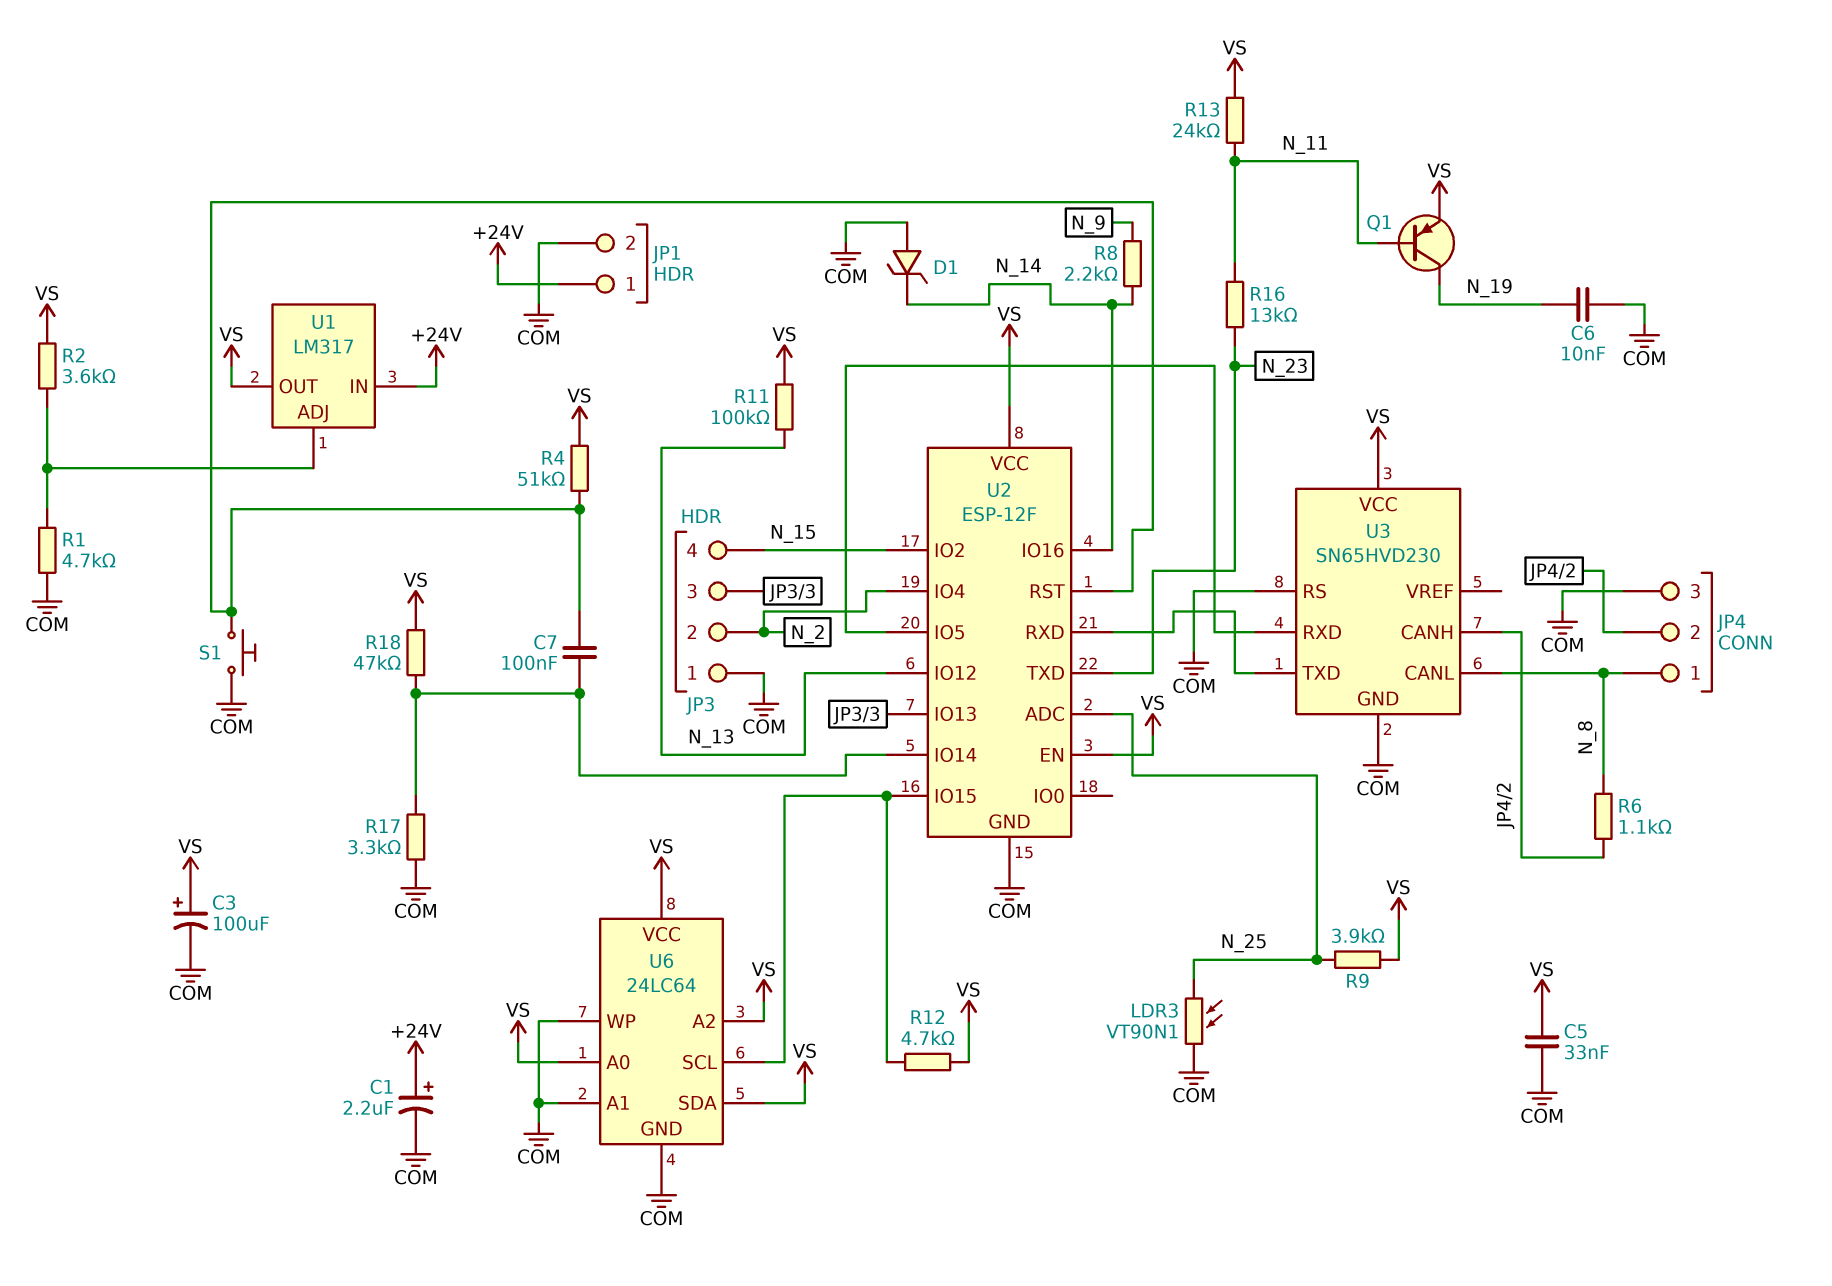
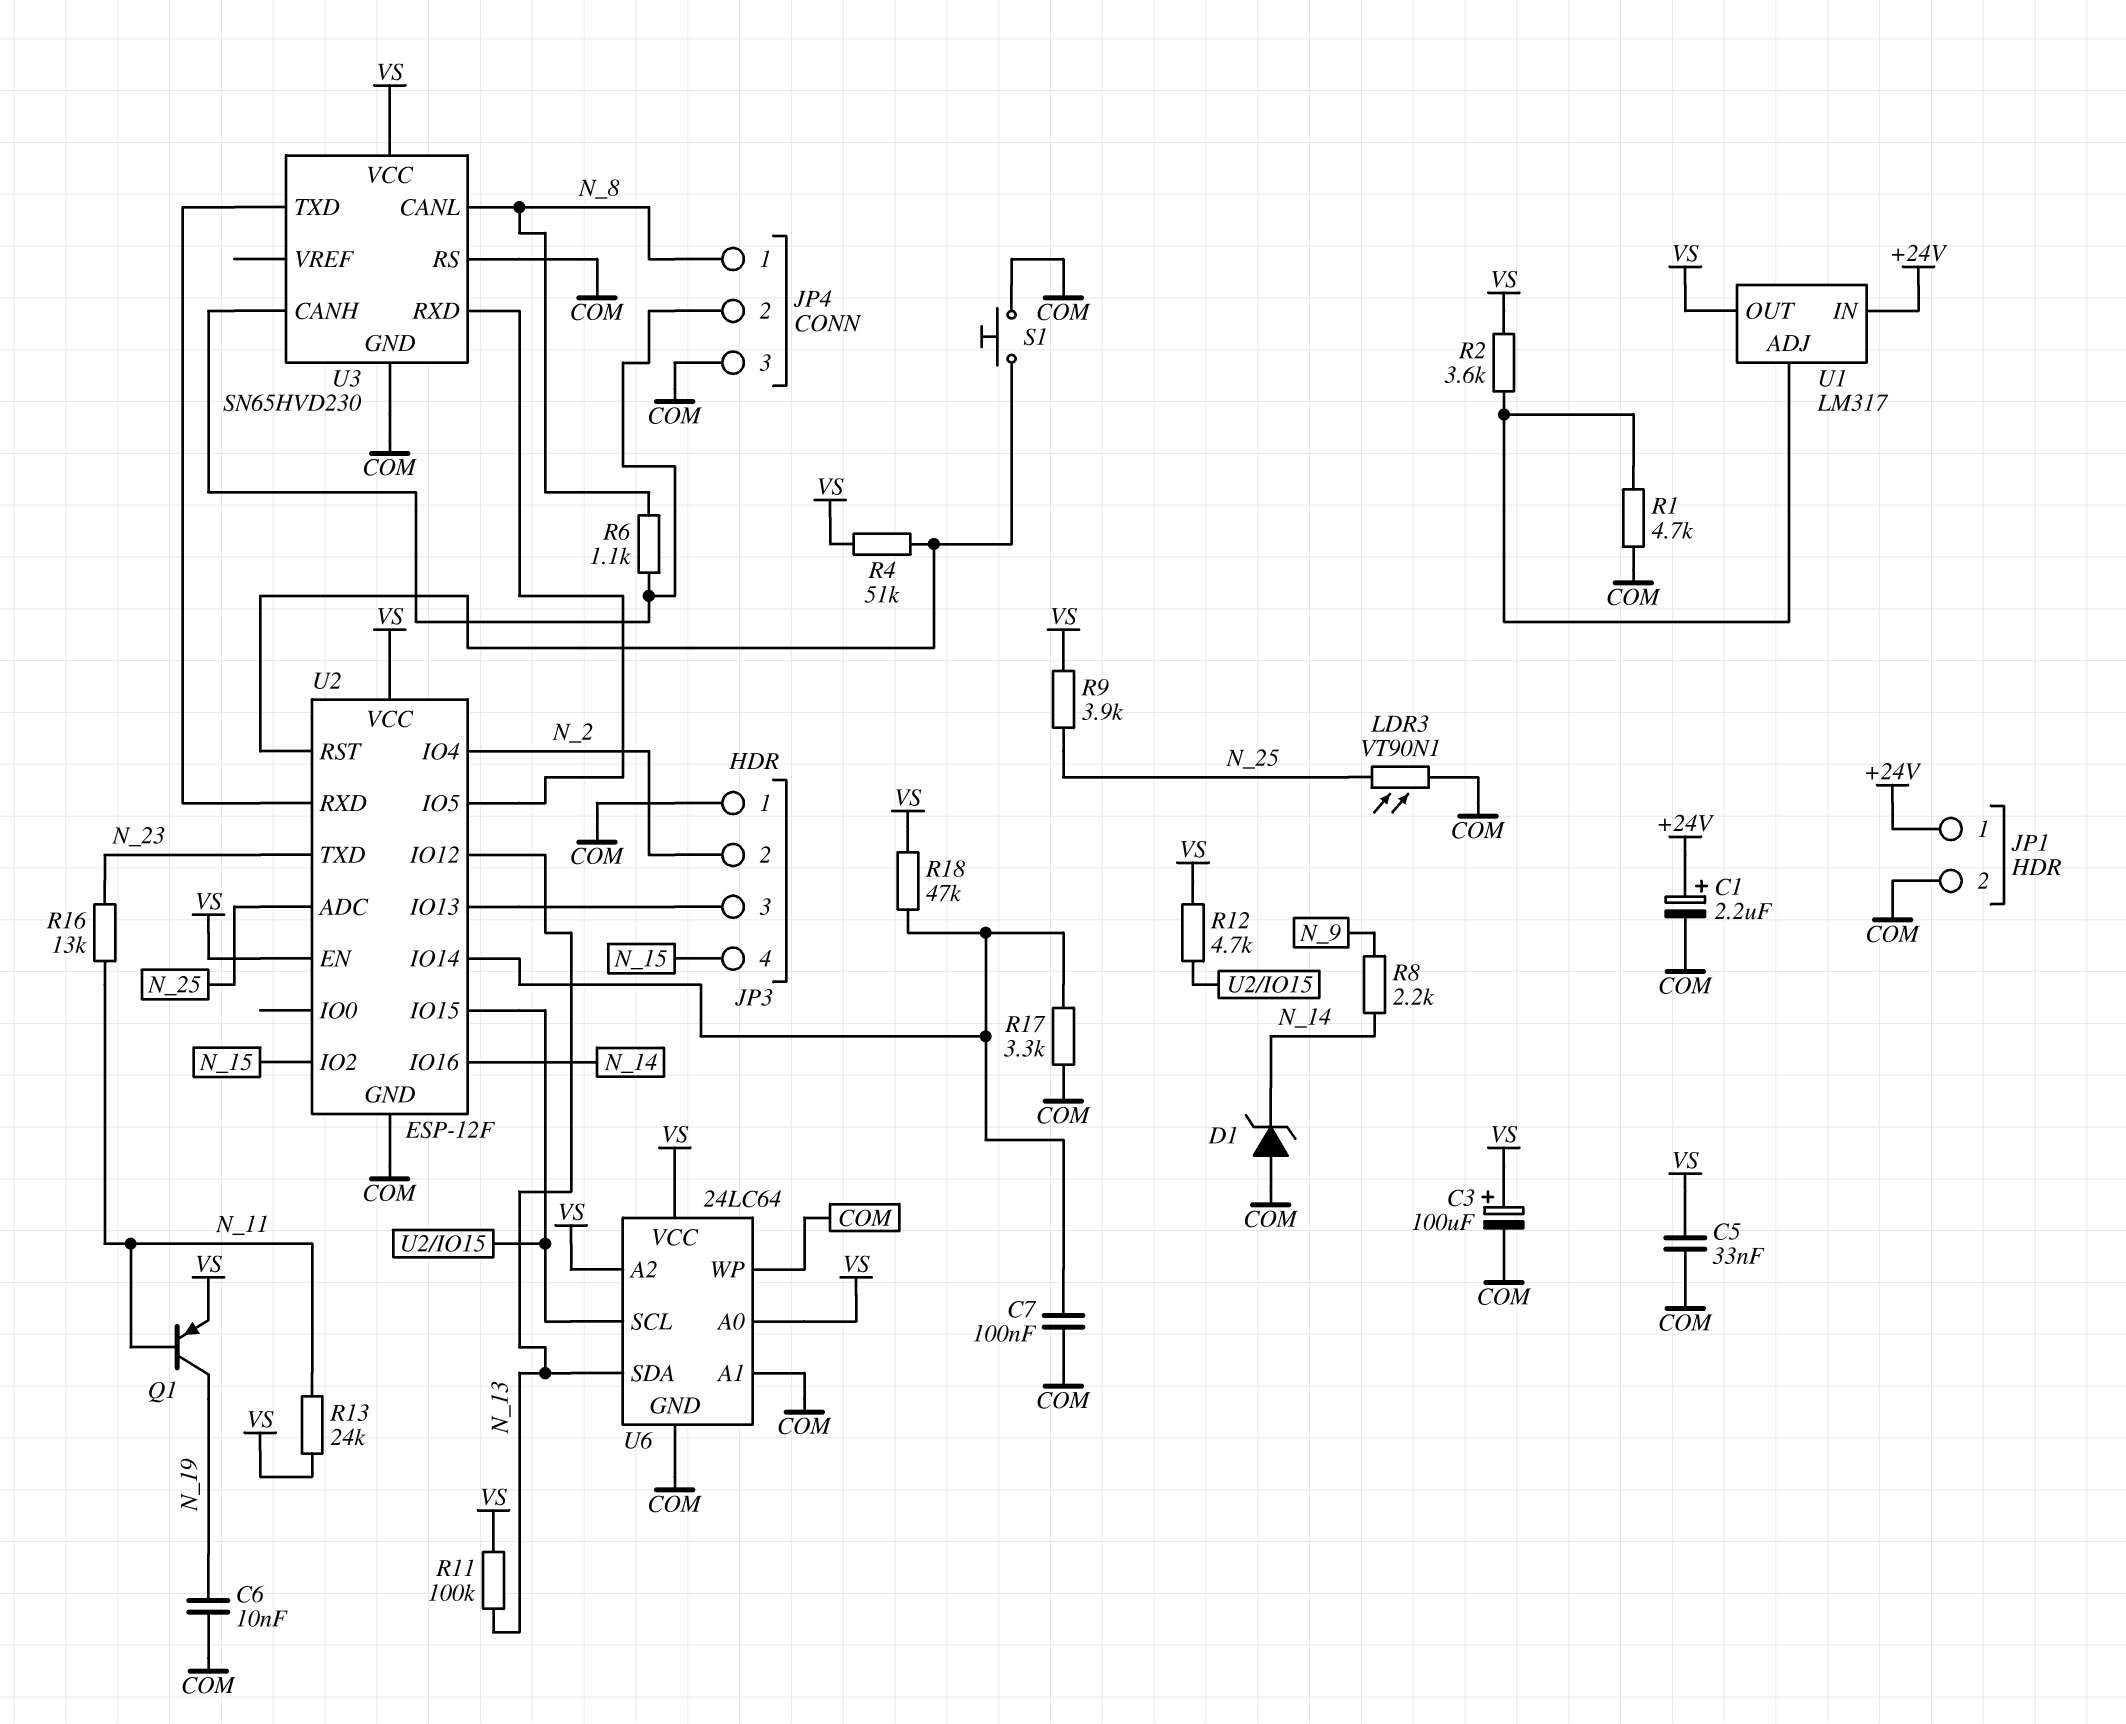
C7: 100nF (U2/IO14, U2/RST) -> 100nF (COM, U2/IO14)
U6 pin SDA: VS -> N_13

